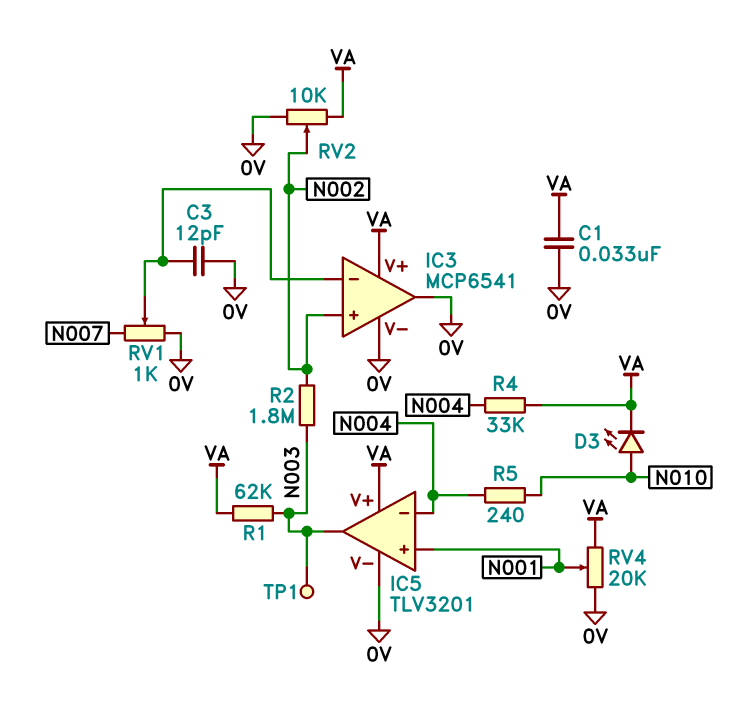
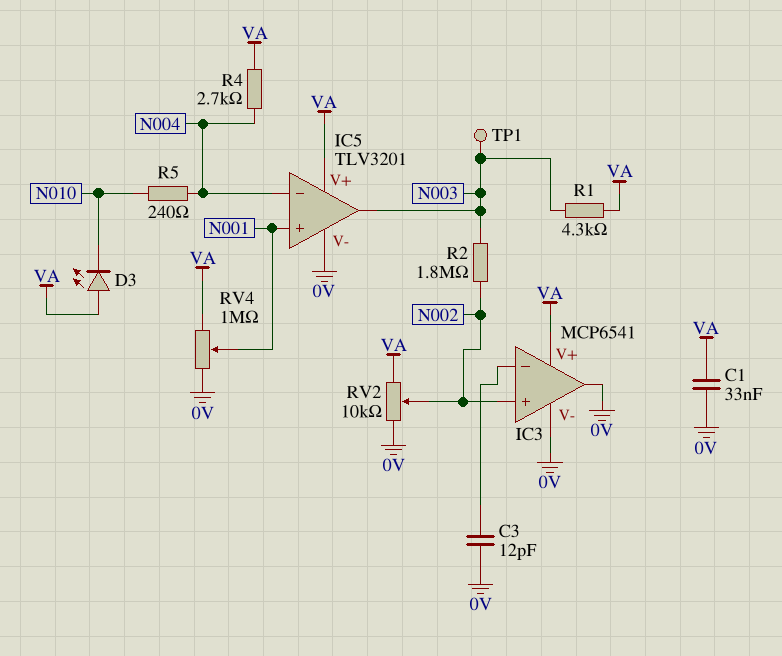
D3: LED (A N010, K VA) -> LED (A VA, K N010)
R1: 62k (N003, VA) -> 4.3k (N003, VA)
R4: 33k (N004, VA) -> 2.7k (N004, VA)
RV1: 1k (0V, N007, wiper IC3/in-) -> none
RV4: 20k (0V, VA, wiper N001) -> 1M (0V, VA, wiper N001)

